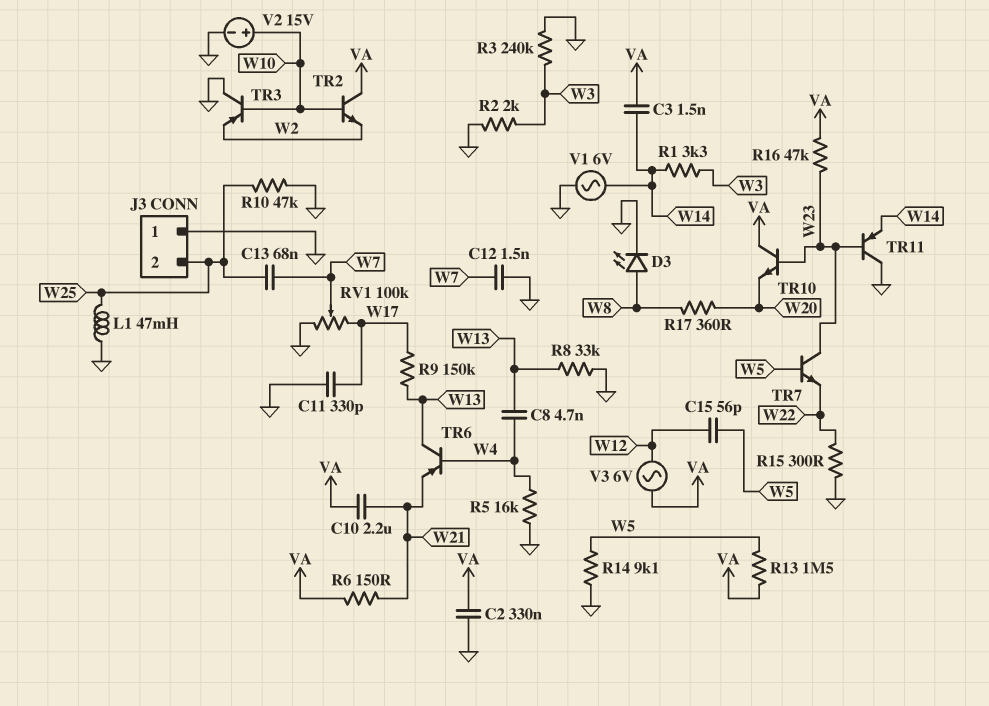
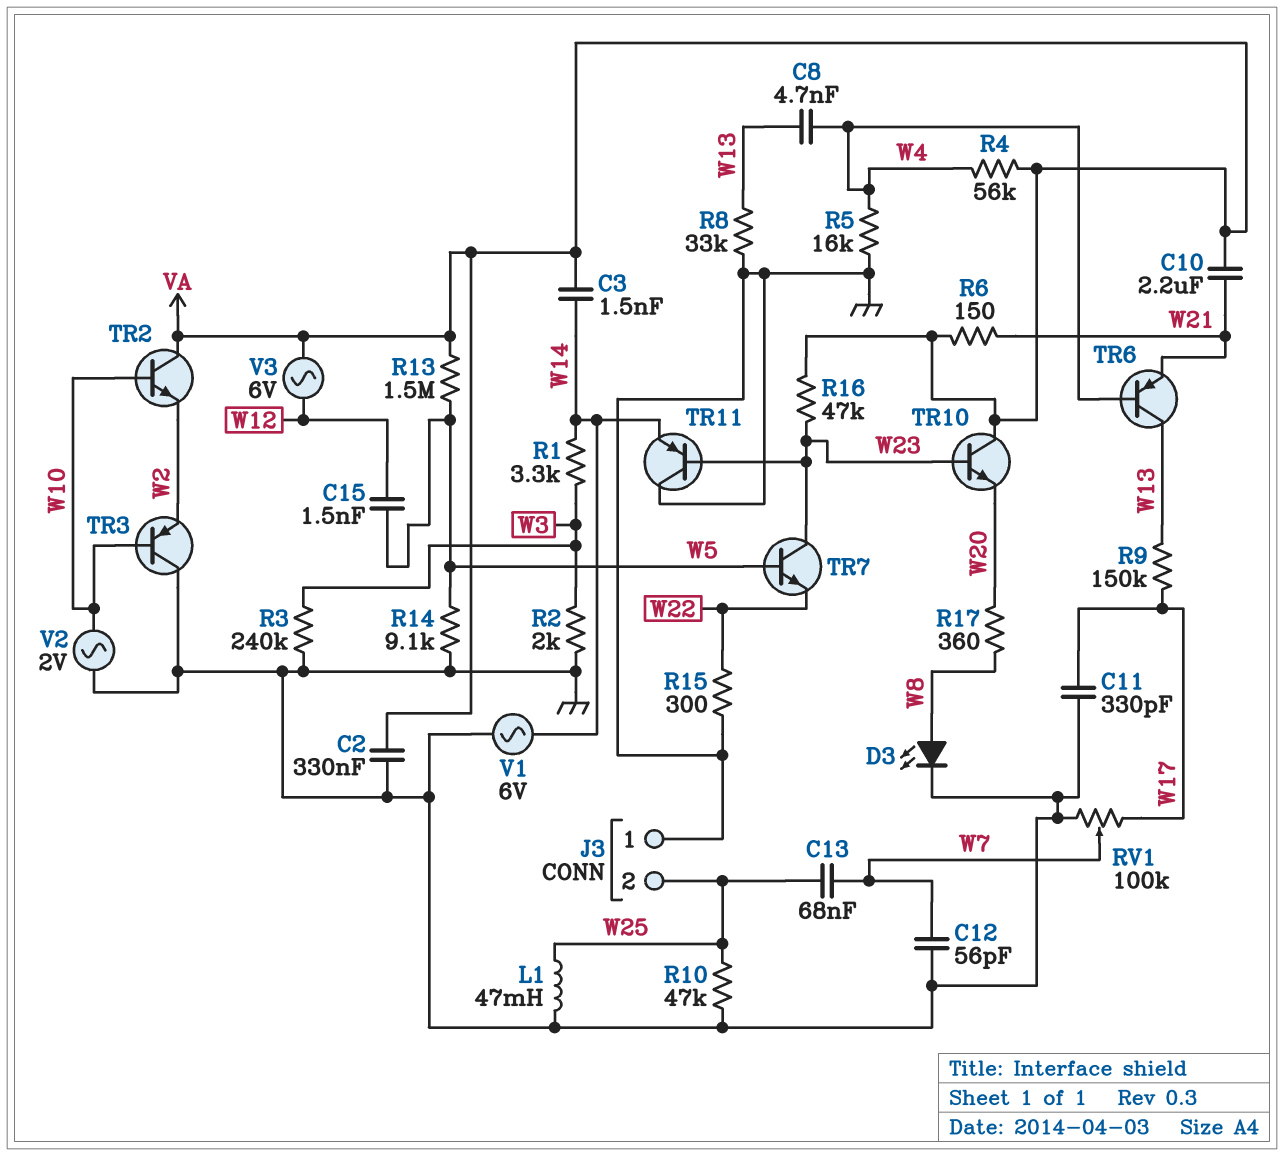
C12: 1.5nF (GND, W7) -> 56pF (GND, W7)
C15: 56pF (W5, W12) -> 1.5nF (W5, W12)
R4: none -> 56k (VA, W4)
V2: 15V (plus W10, minus GND) -> AC 2V (GND, W10)

